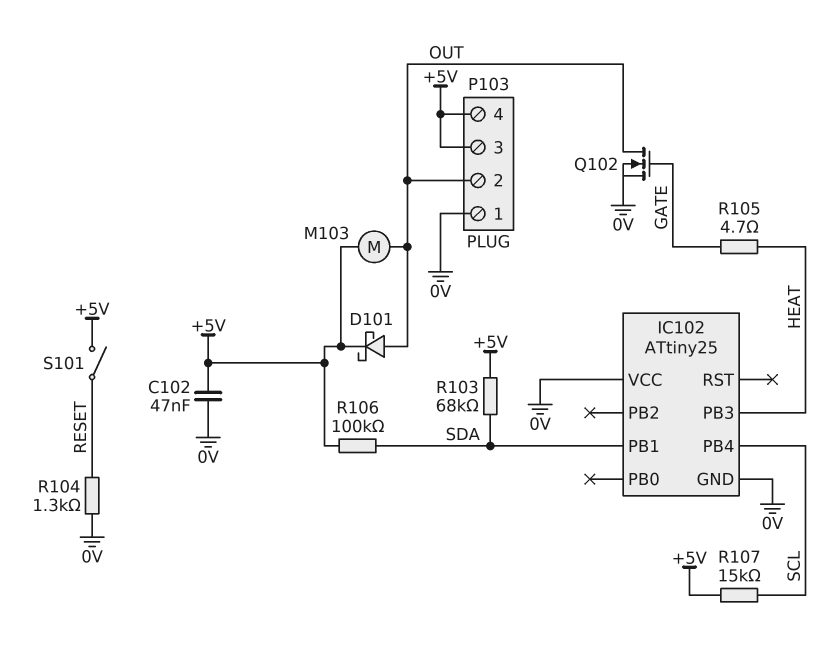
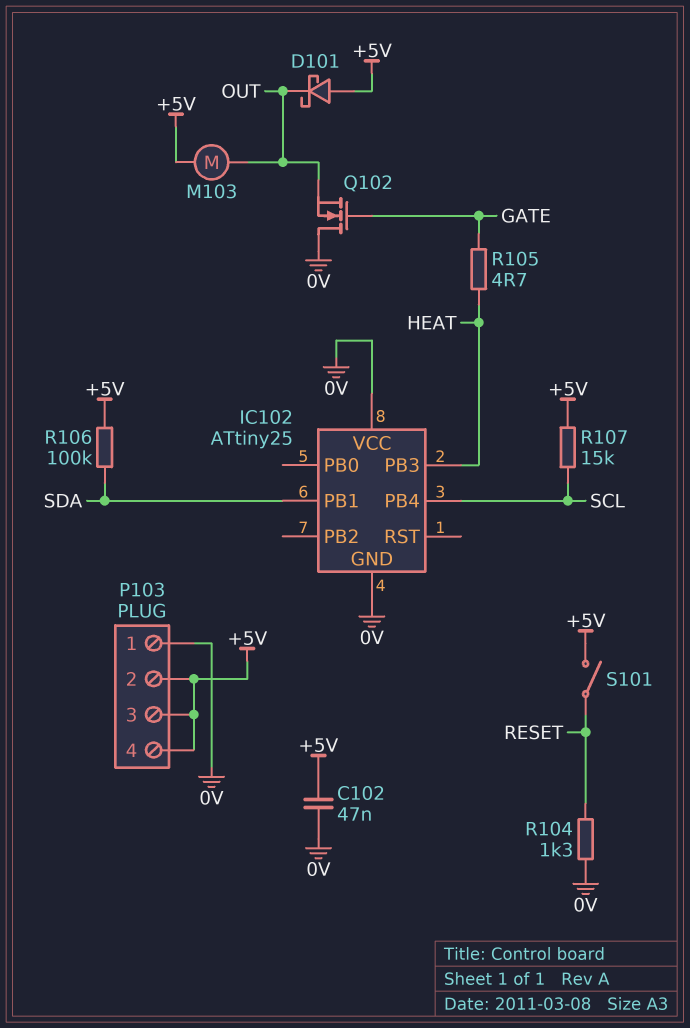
D101: schottky (A OUT, K +5V) -> schottky (A +5V, K OUT)
P103 pin 2: OUT -> +5V
Q102: NMOS (G GATE, D OUT, S 0V) -> NMOS (G GATE, D 0V, S OUT)
R103: 68k (+5V, SDA) -> none

